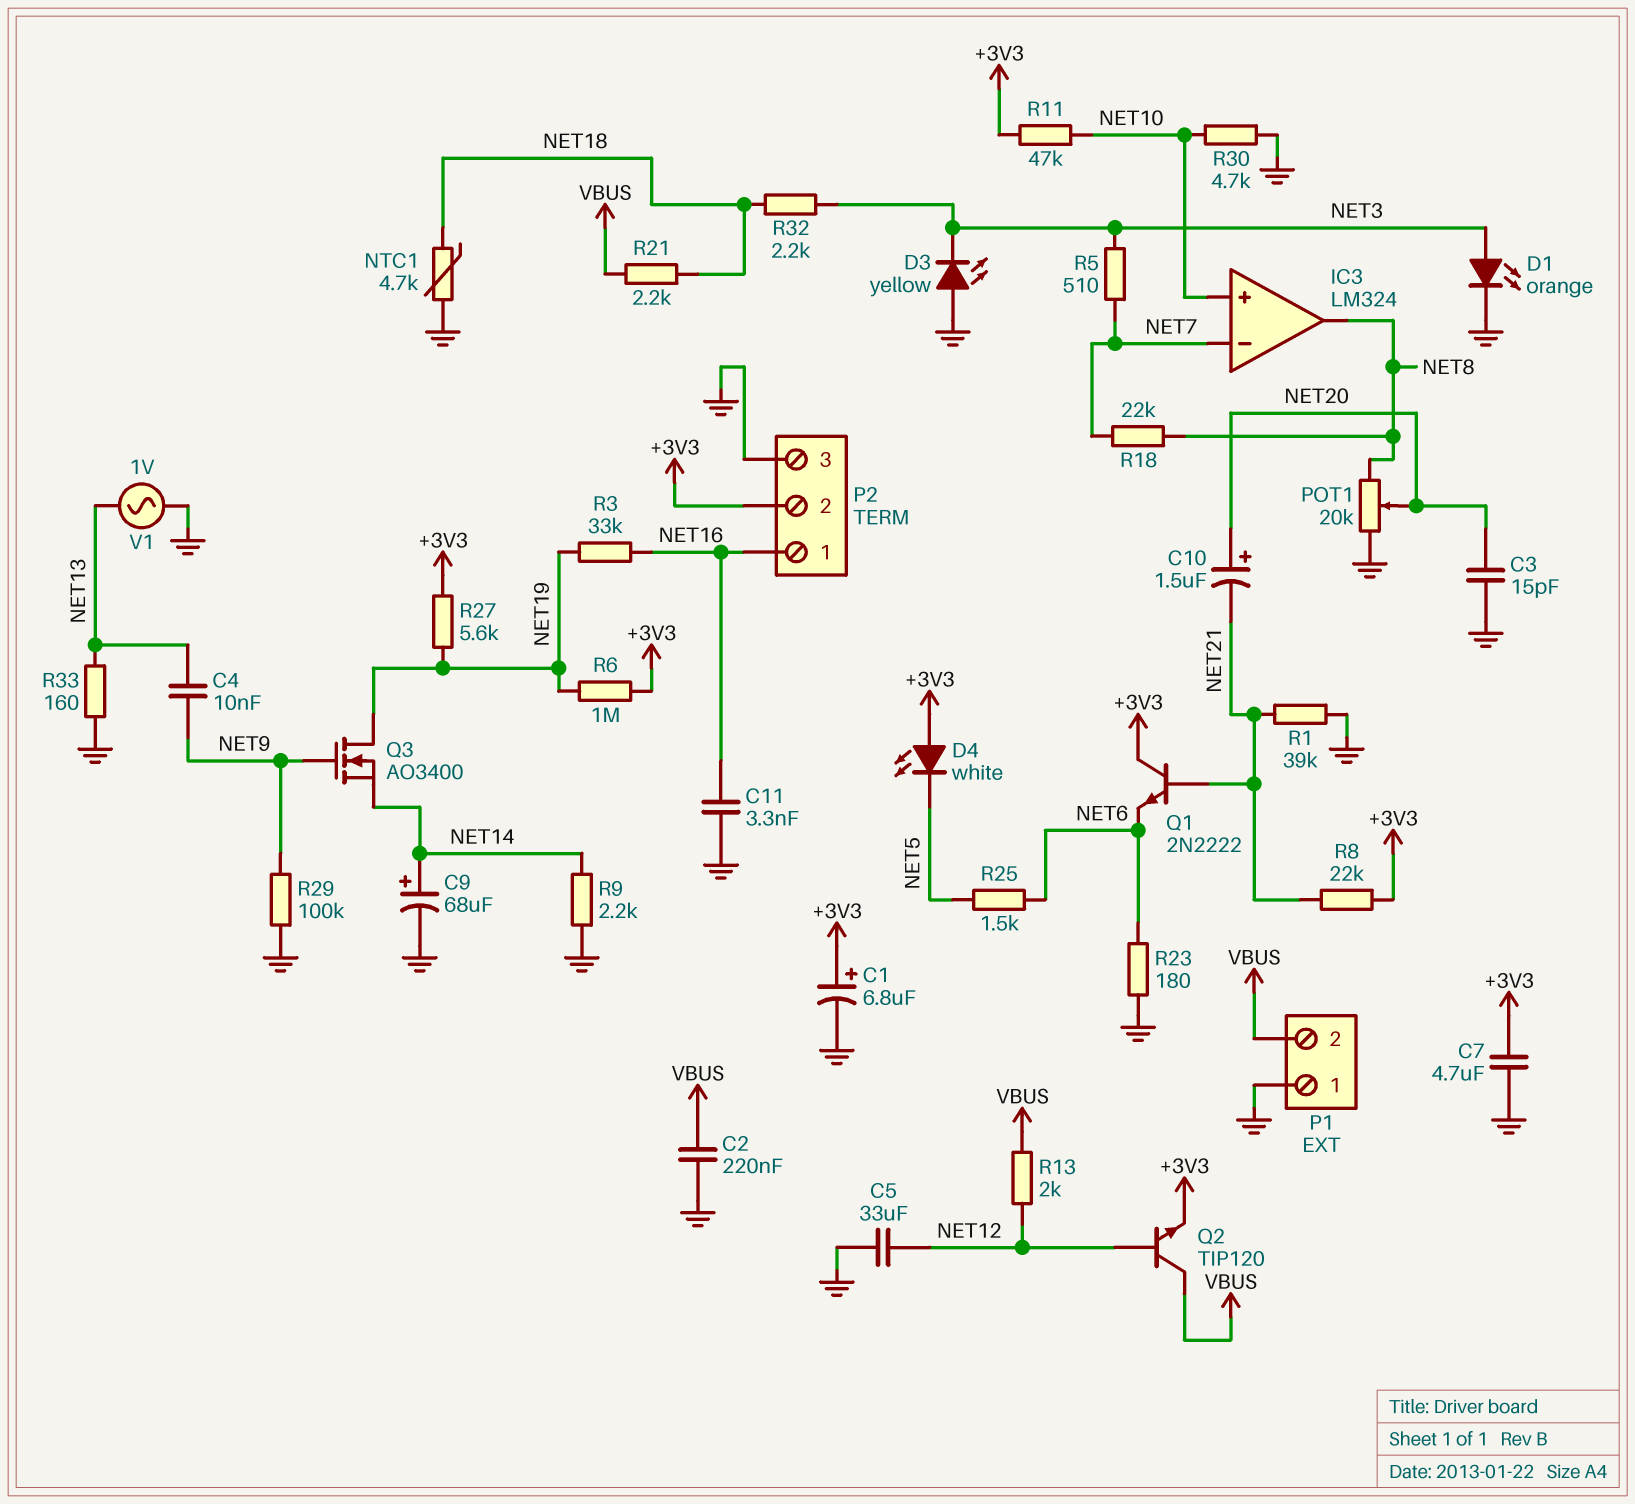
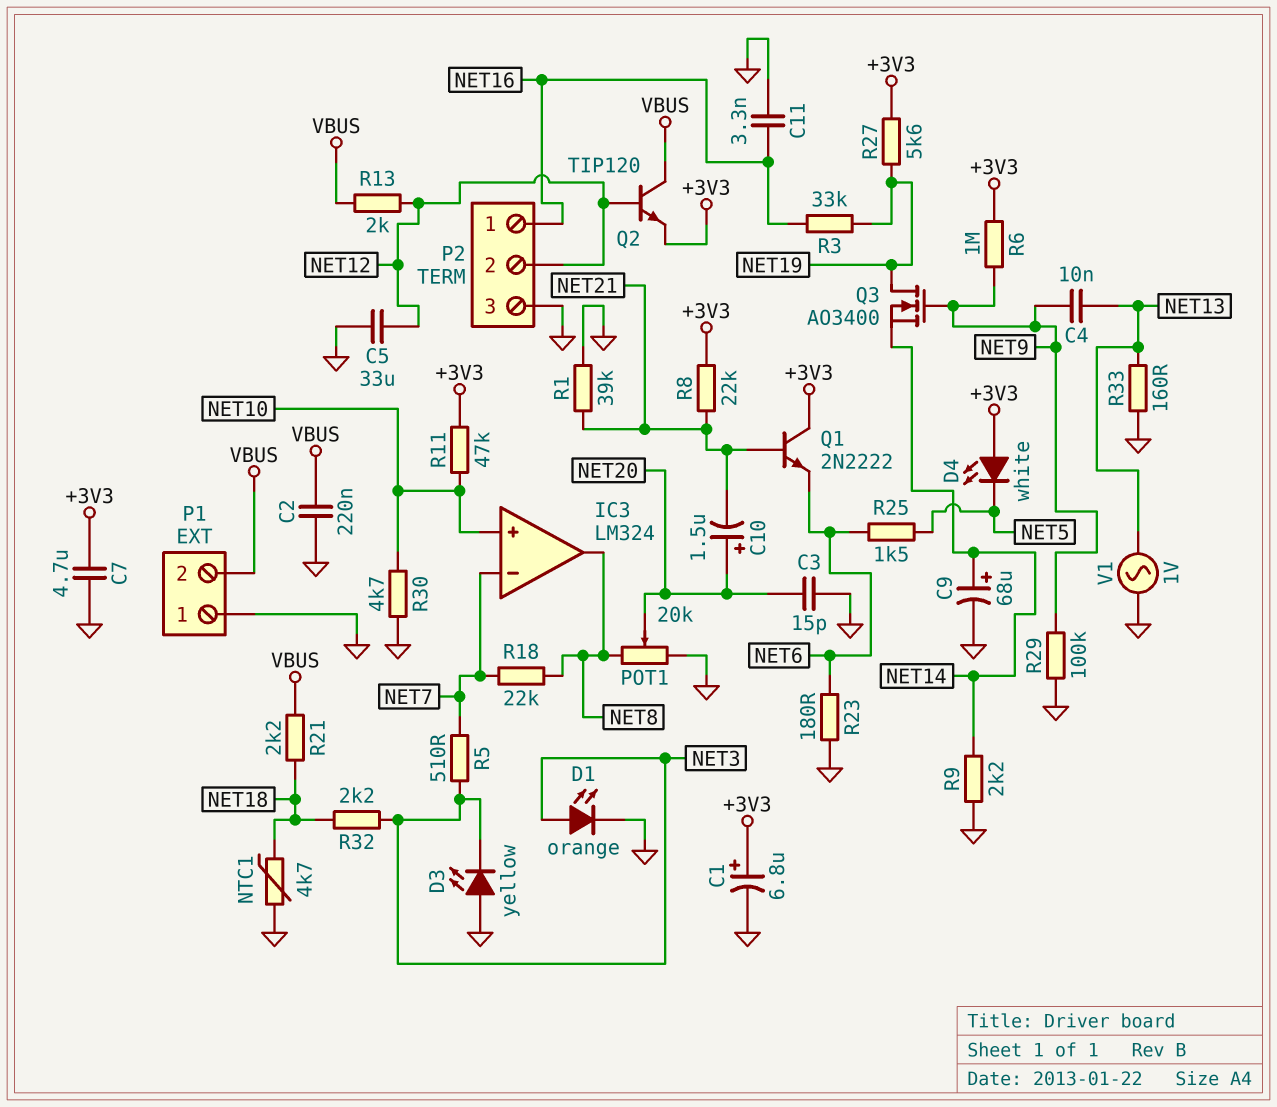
P2 pin 2: +3V3 -> NET12
R6: 1M (+3V3, NET19) -> 1M (+3V3, NET9)

